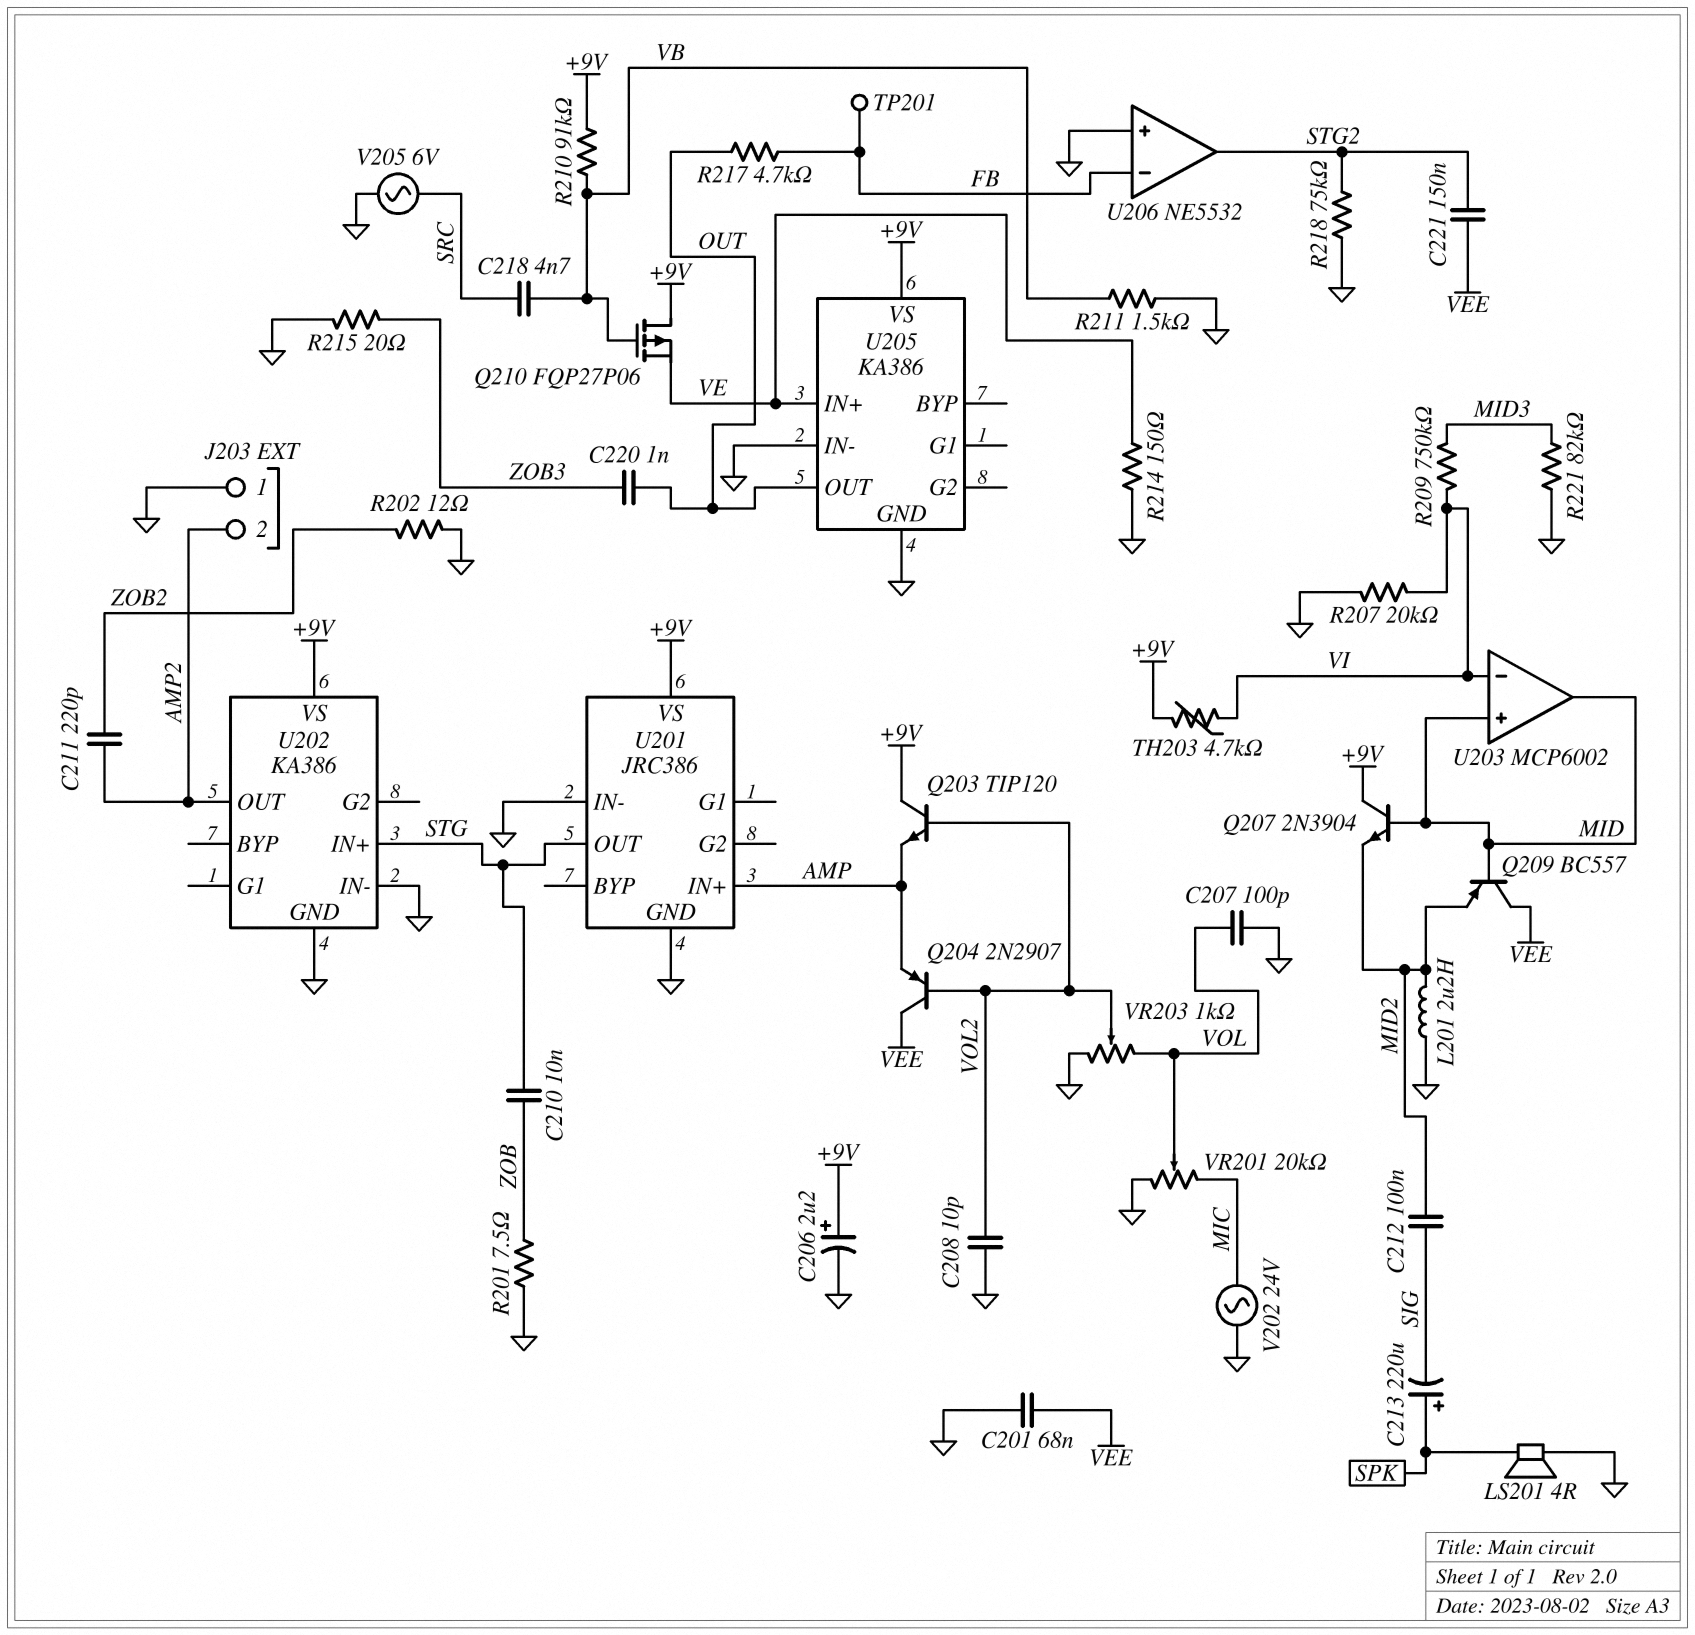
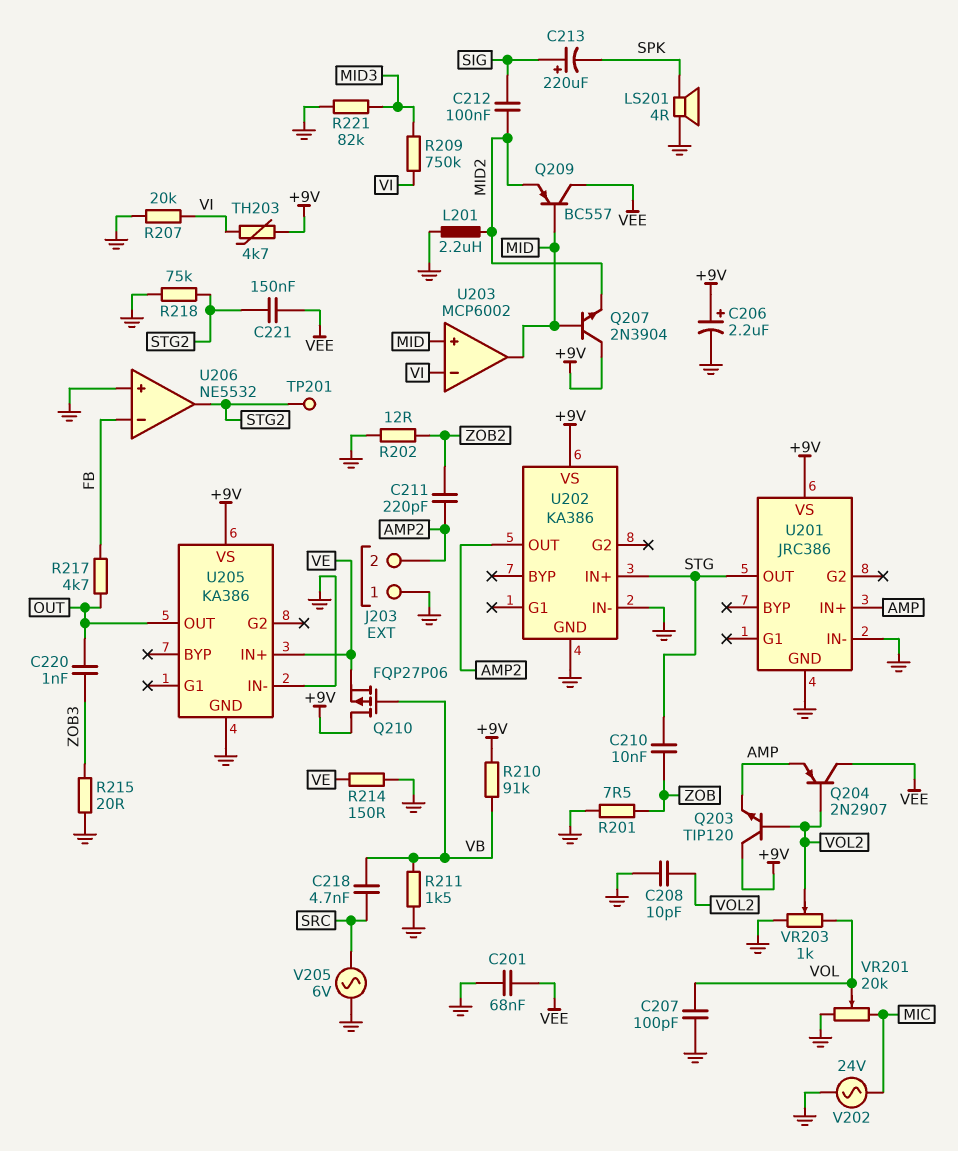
C213: 220uF (plus SPK, minus SIG) -> 220uF (plus SIG, minus SPK)
TP201: test point (FB) -> test point (STG2)

